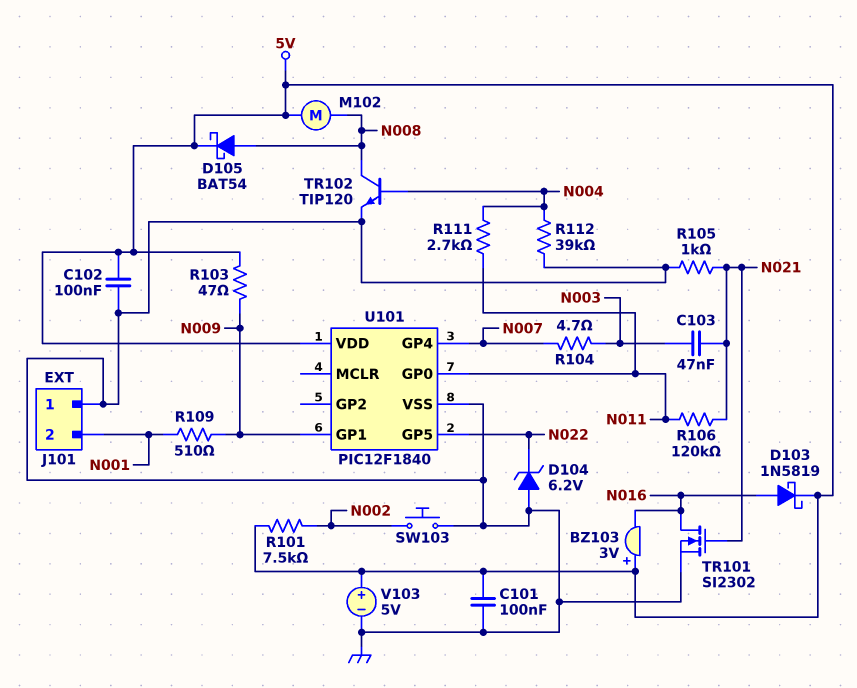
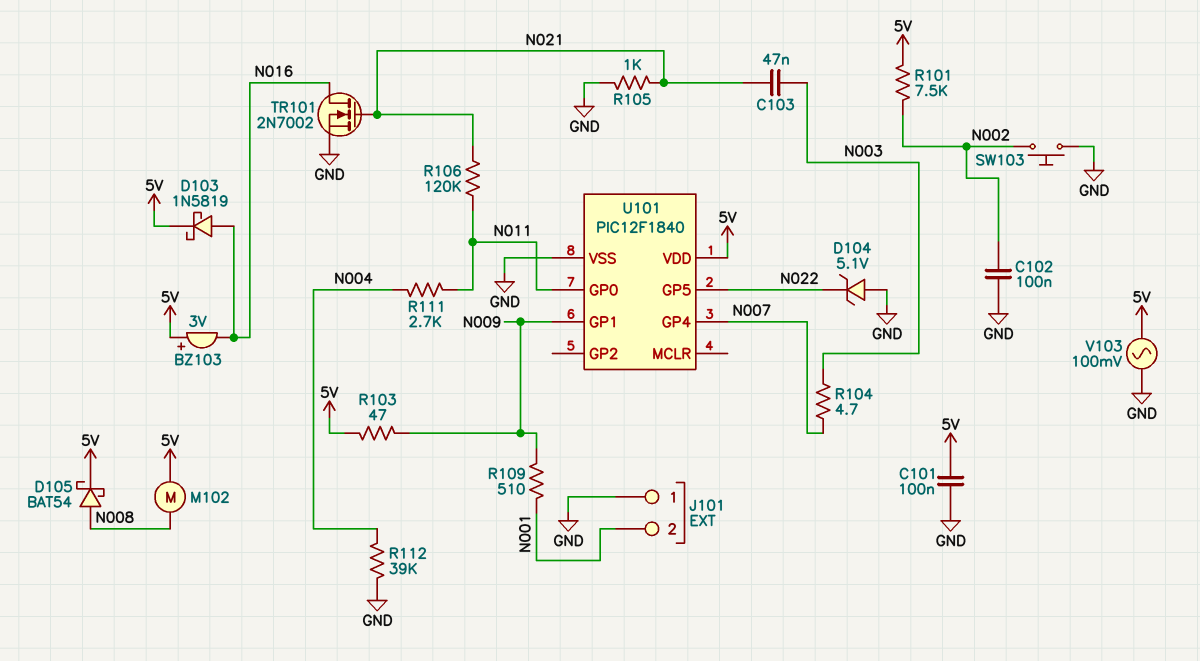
C102: 100nF (5V, GND) -> 100nF (GND, N002)
D104: zener 6.2V (A GND, K N022) -> zener 5.1V (A GND, K N022)
TR101: NMOS SI2302 (G N021, D N016, S GND) -> NMOS 2N7002 (G N021, D N016, S GND)
TR102: NPN TIP120 (B N004, C N008, E GND) -> none
V103: 5V (plus 5V, minus GND) -> AC 100mV (5V, GND)

